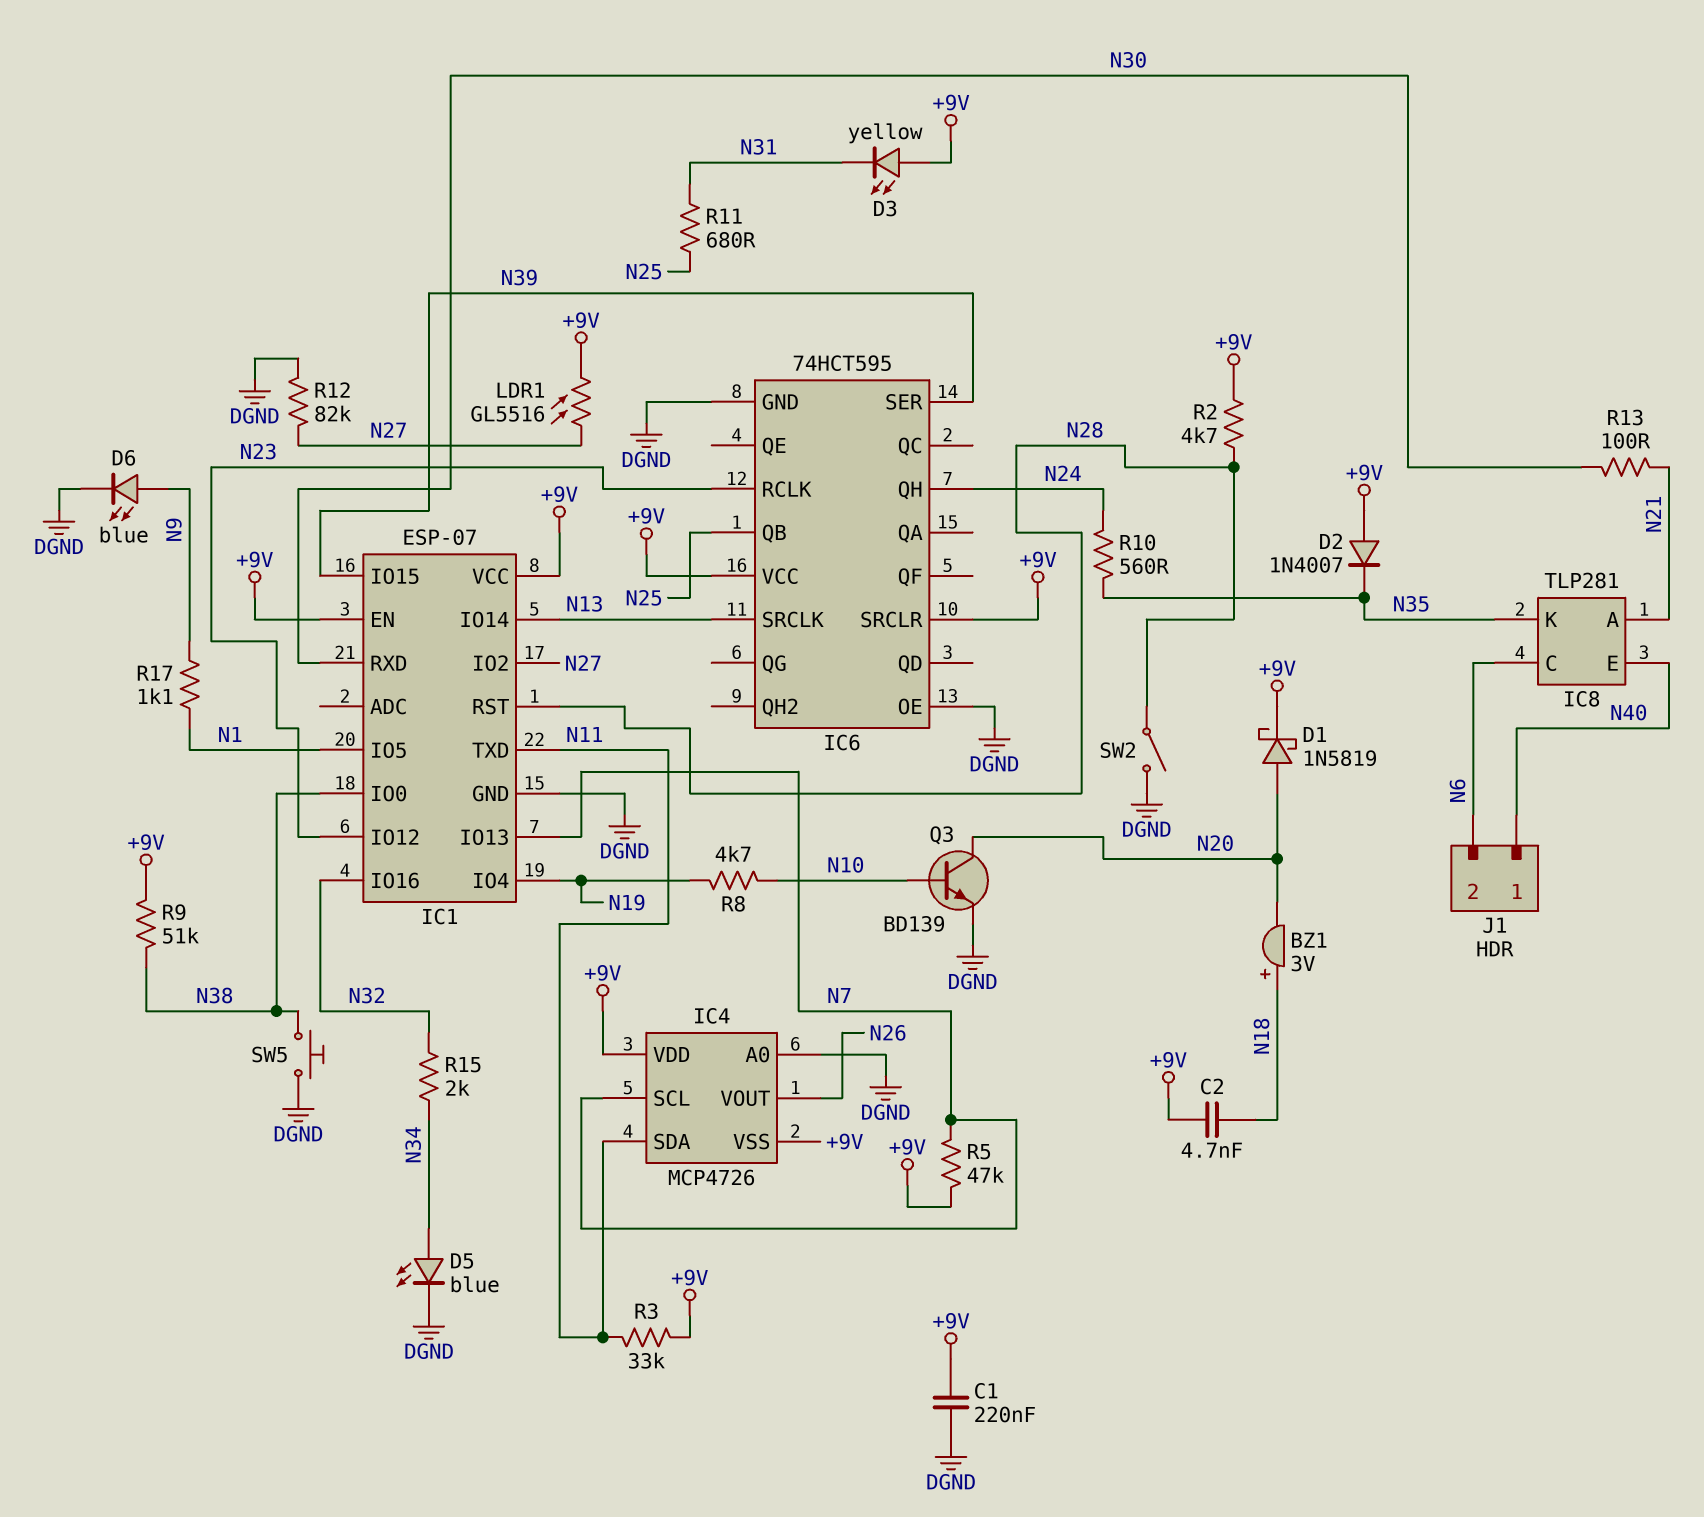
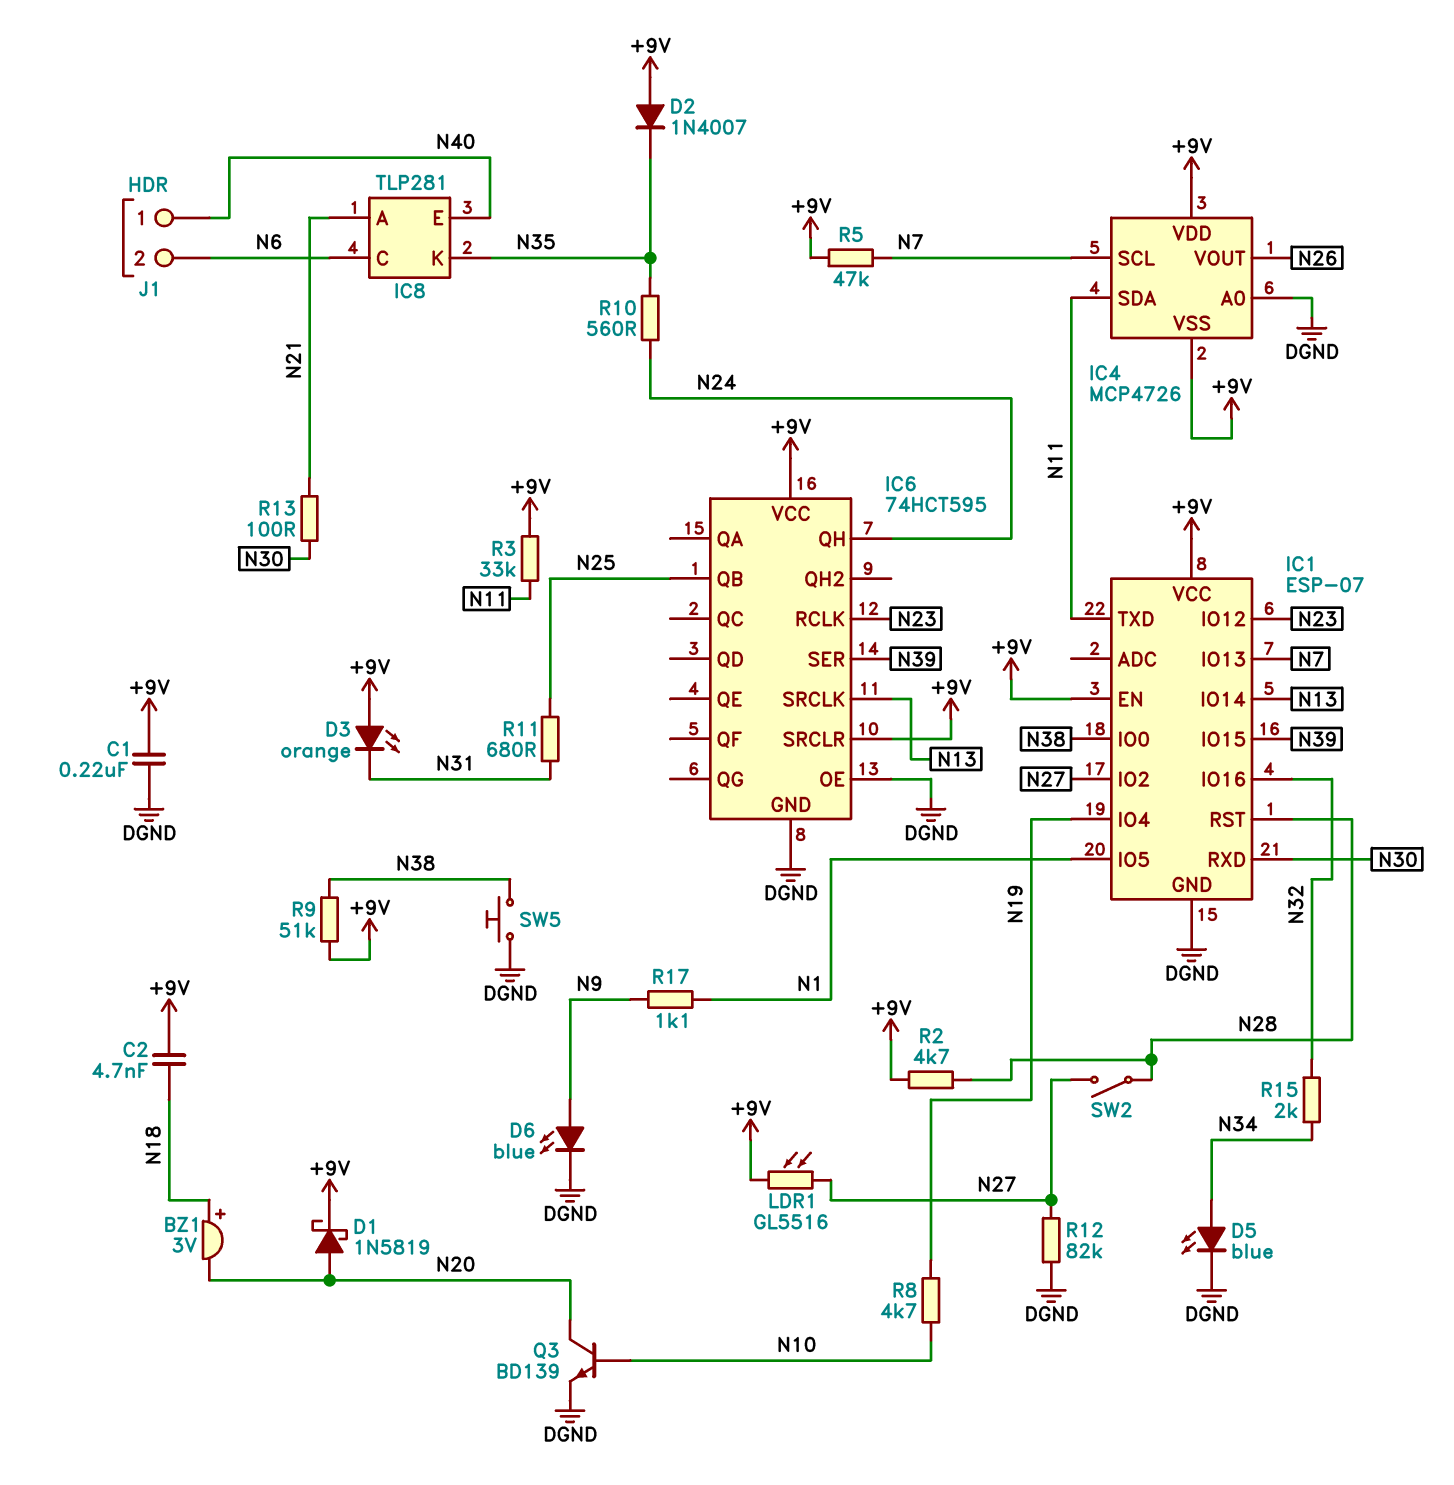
D3: LED yellow (A +9V, K N31) -> LED orange (A +9V, K N31)
SW2: switch (DGND, N28) -> switch (N27, N28)

